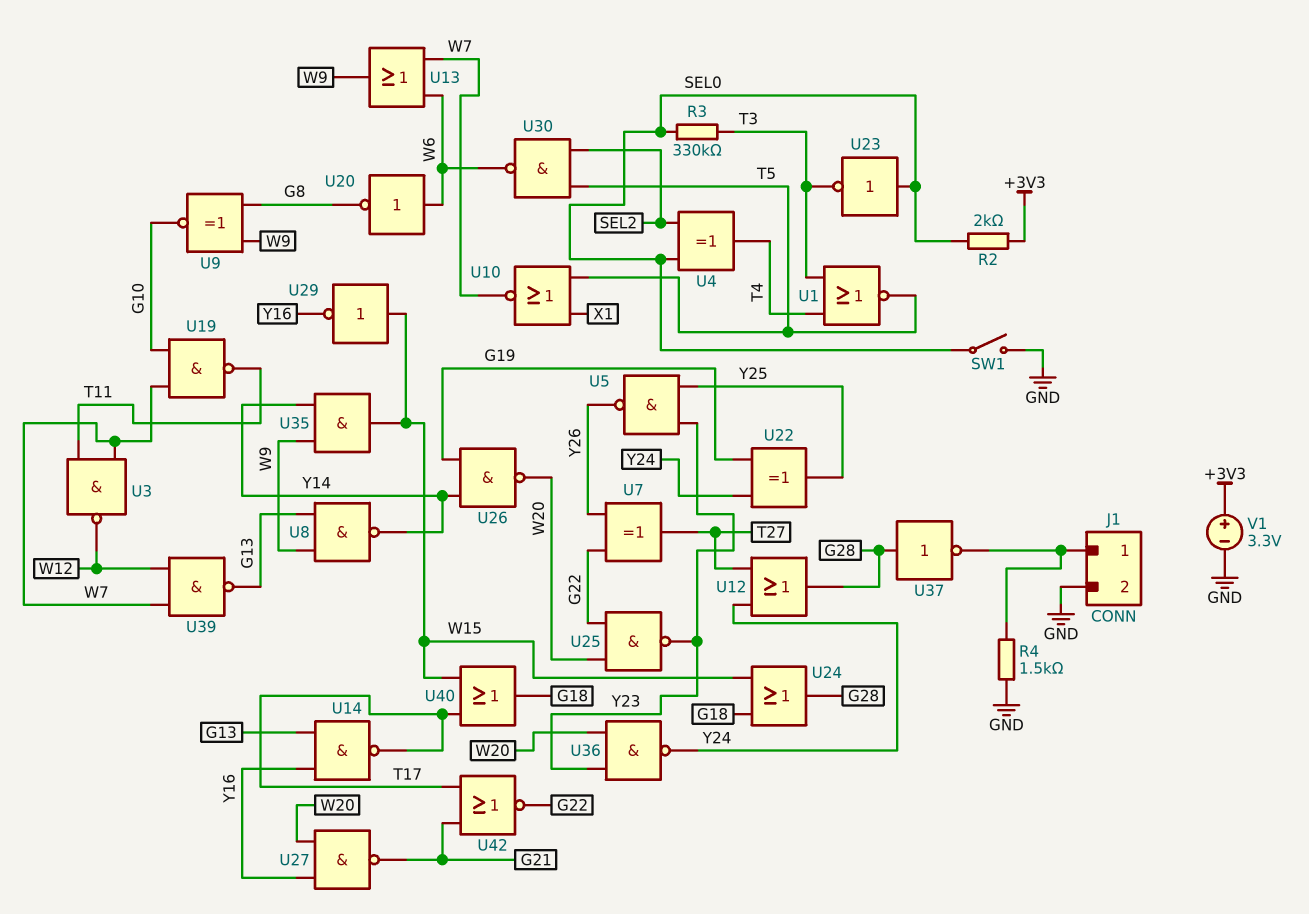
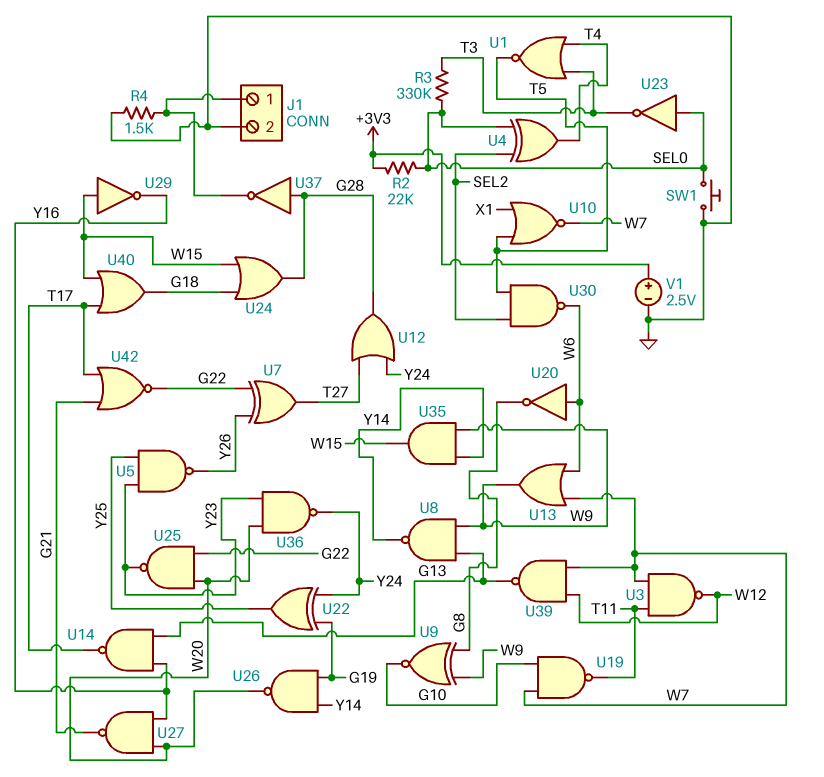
R2: 2k (+3V3, SEL0) -> 22k (+3V3, SEL0)
SW1: switch (GND, SEL0) -> button (GND, SEL0)
V1: 3.3V (plus +3V3, minus GND) -> 2.5V (plus +3V3, minus GND)

